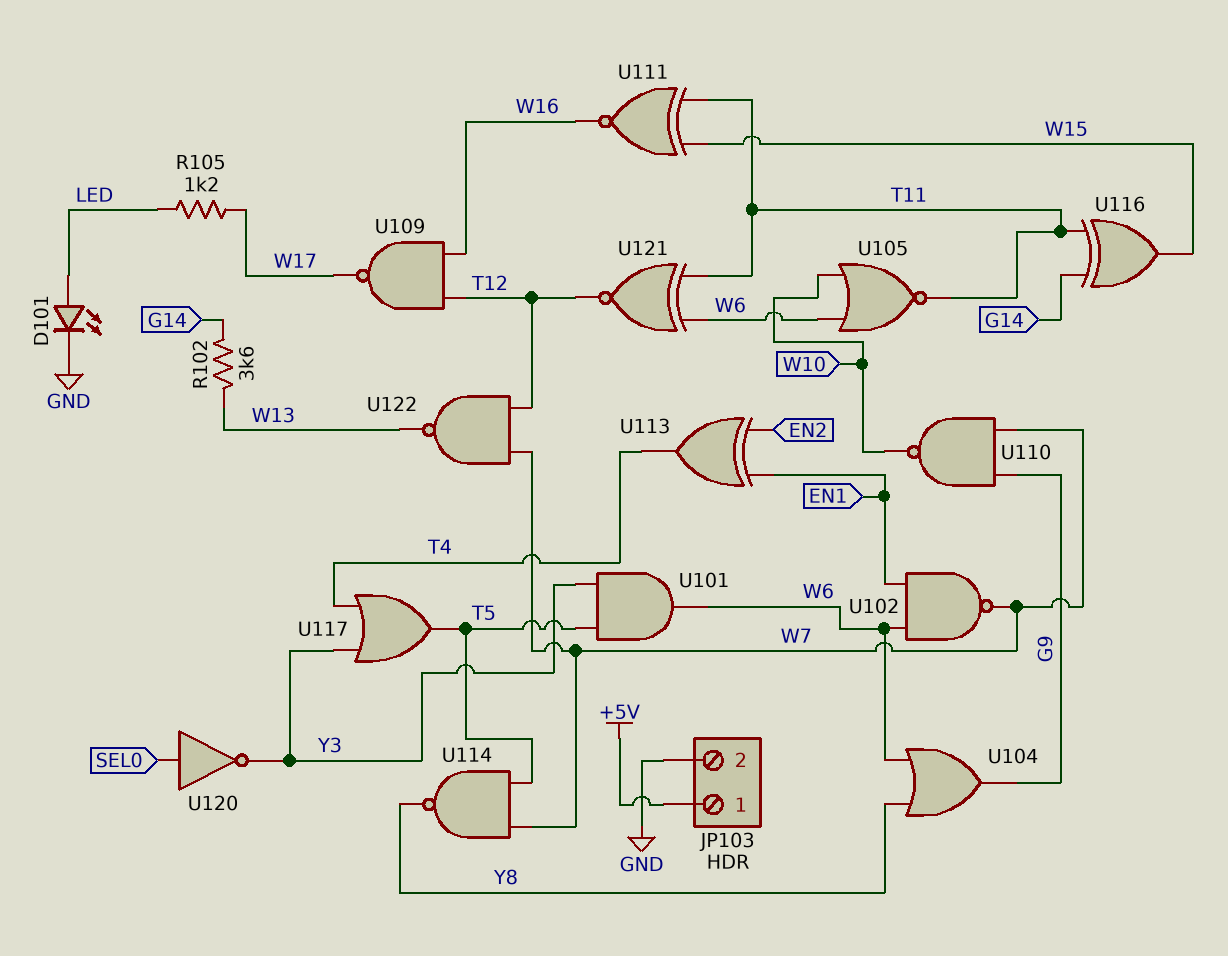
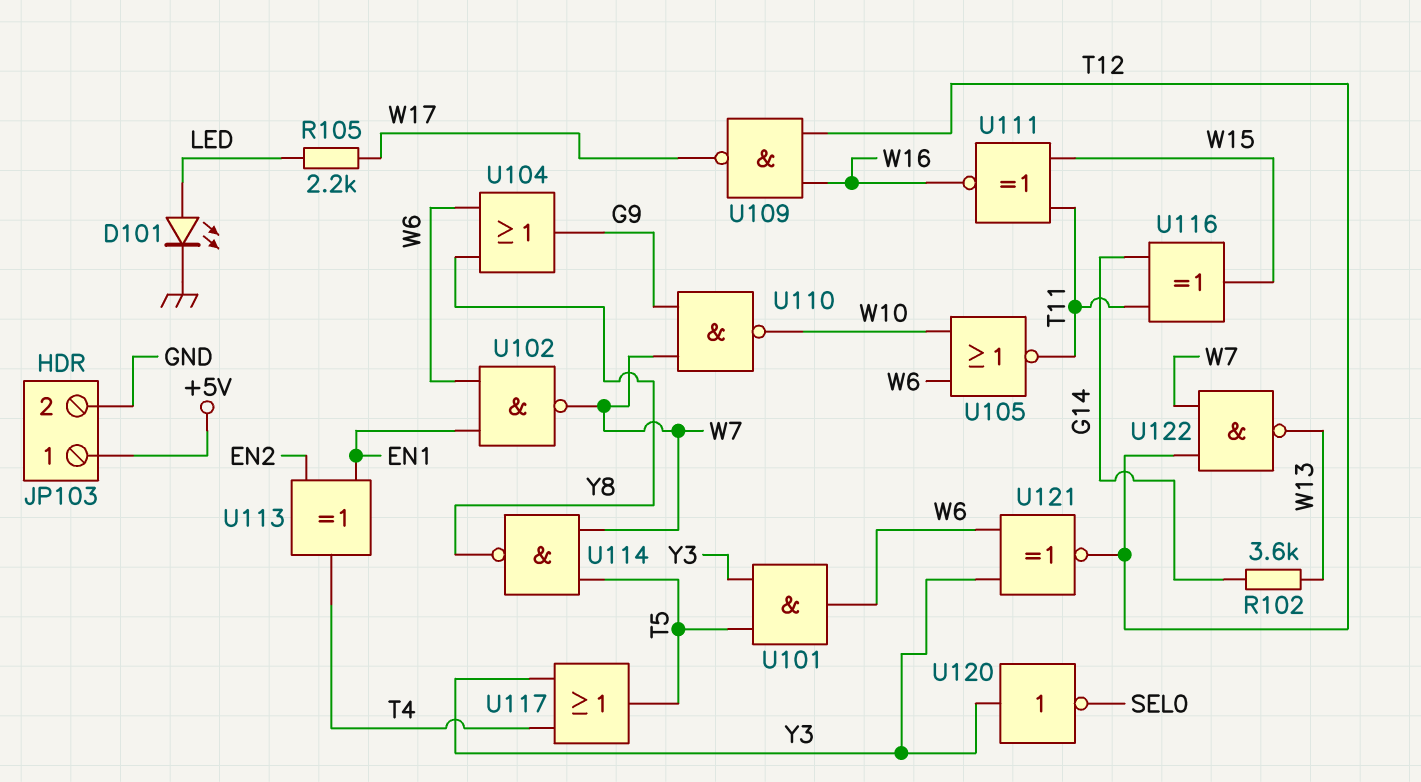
R105: 1.2k (LED, W17) -> 2.2k (LED, W17)
U120: NOT (in SEL0, out Y3) -> NOT (in Y3, out SEL0)
U121: XNOR (in T11, in W6, out T12) -> XNOR (in W6, in Y3, out T12)

